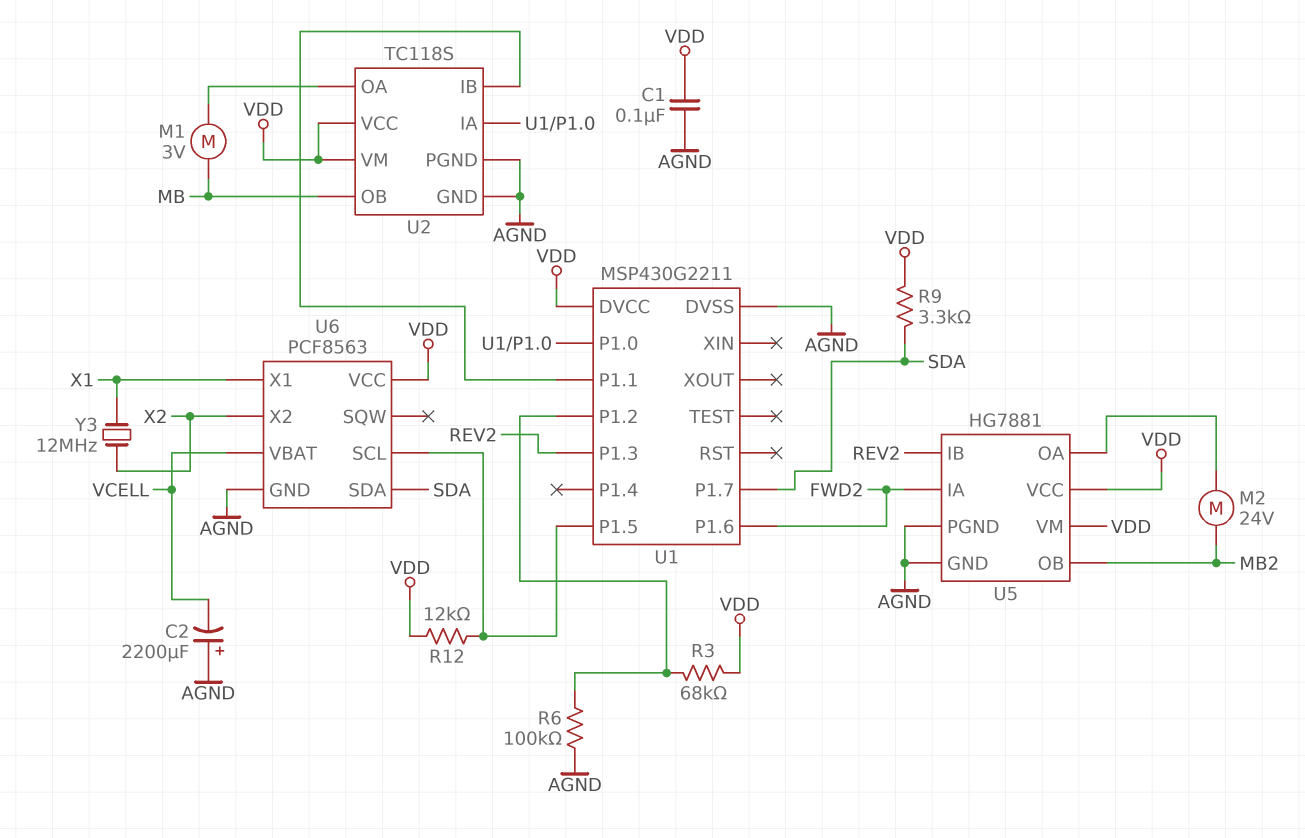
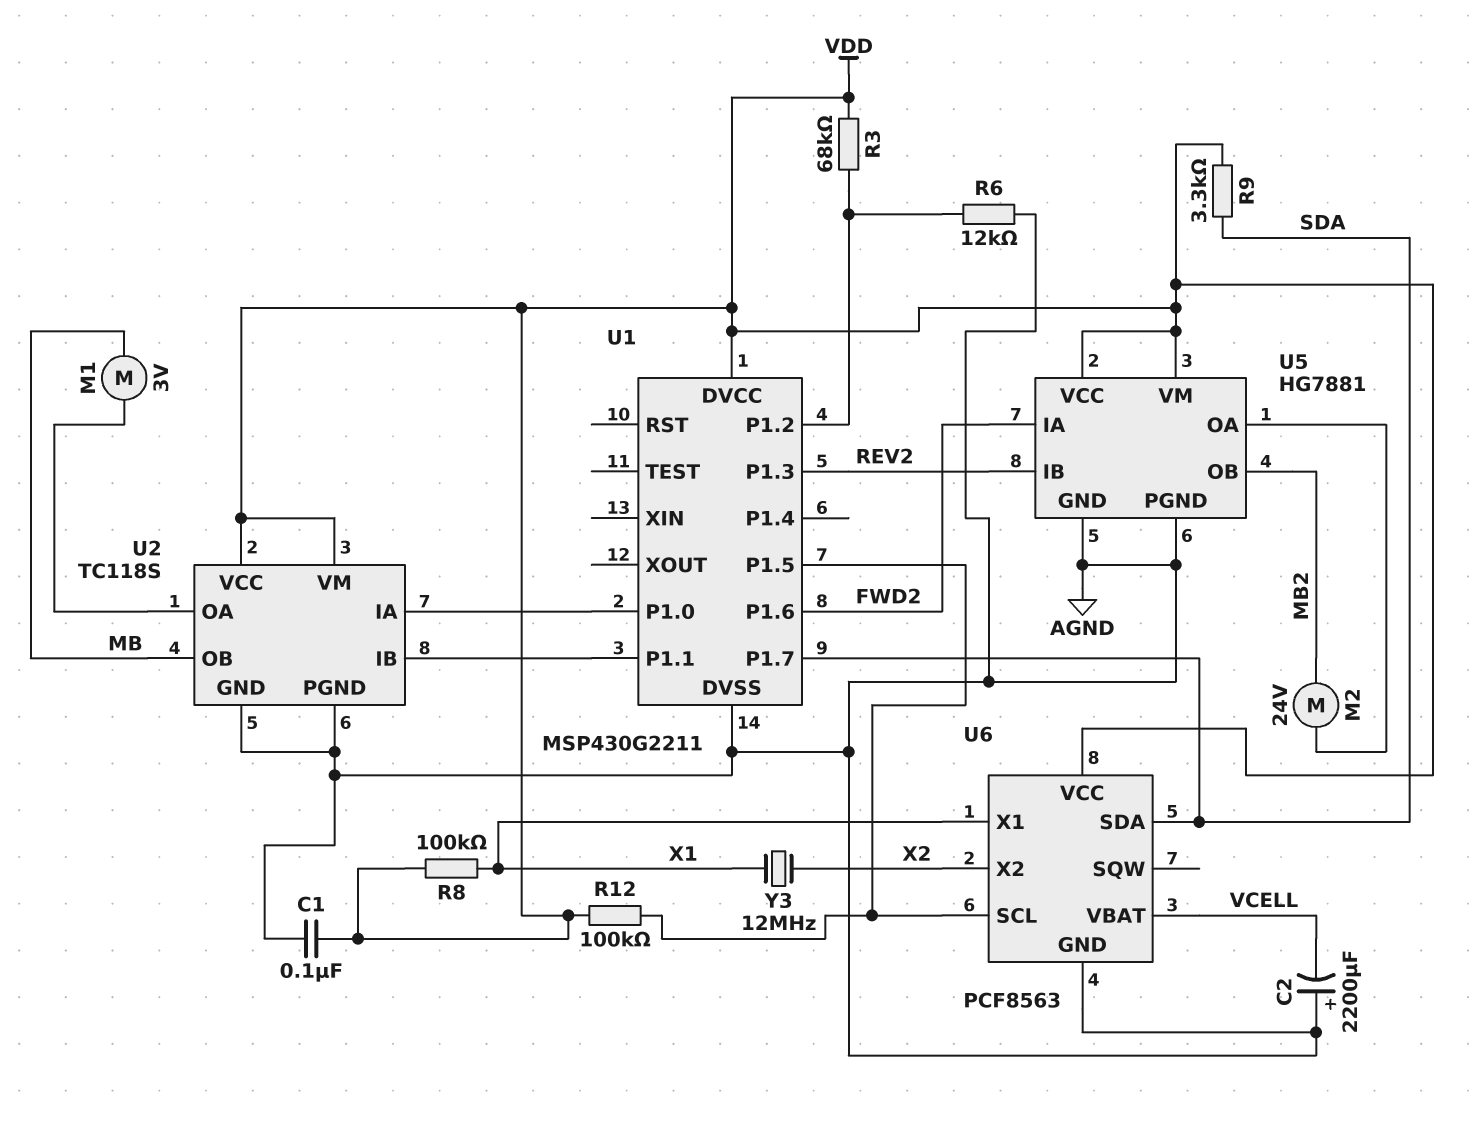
R6: 100k (AGND, U1/P1.2) -> 12k (AGND, U1/P1.2)
R8: none -> 100k (VDD, X1)
R12: 12k (U1/P1.5, VDD) -> 100k (U1/P1.5, VDD)

